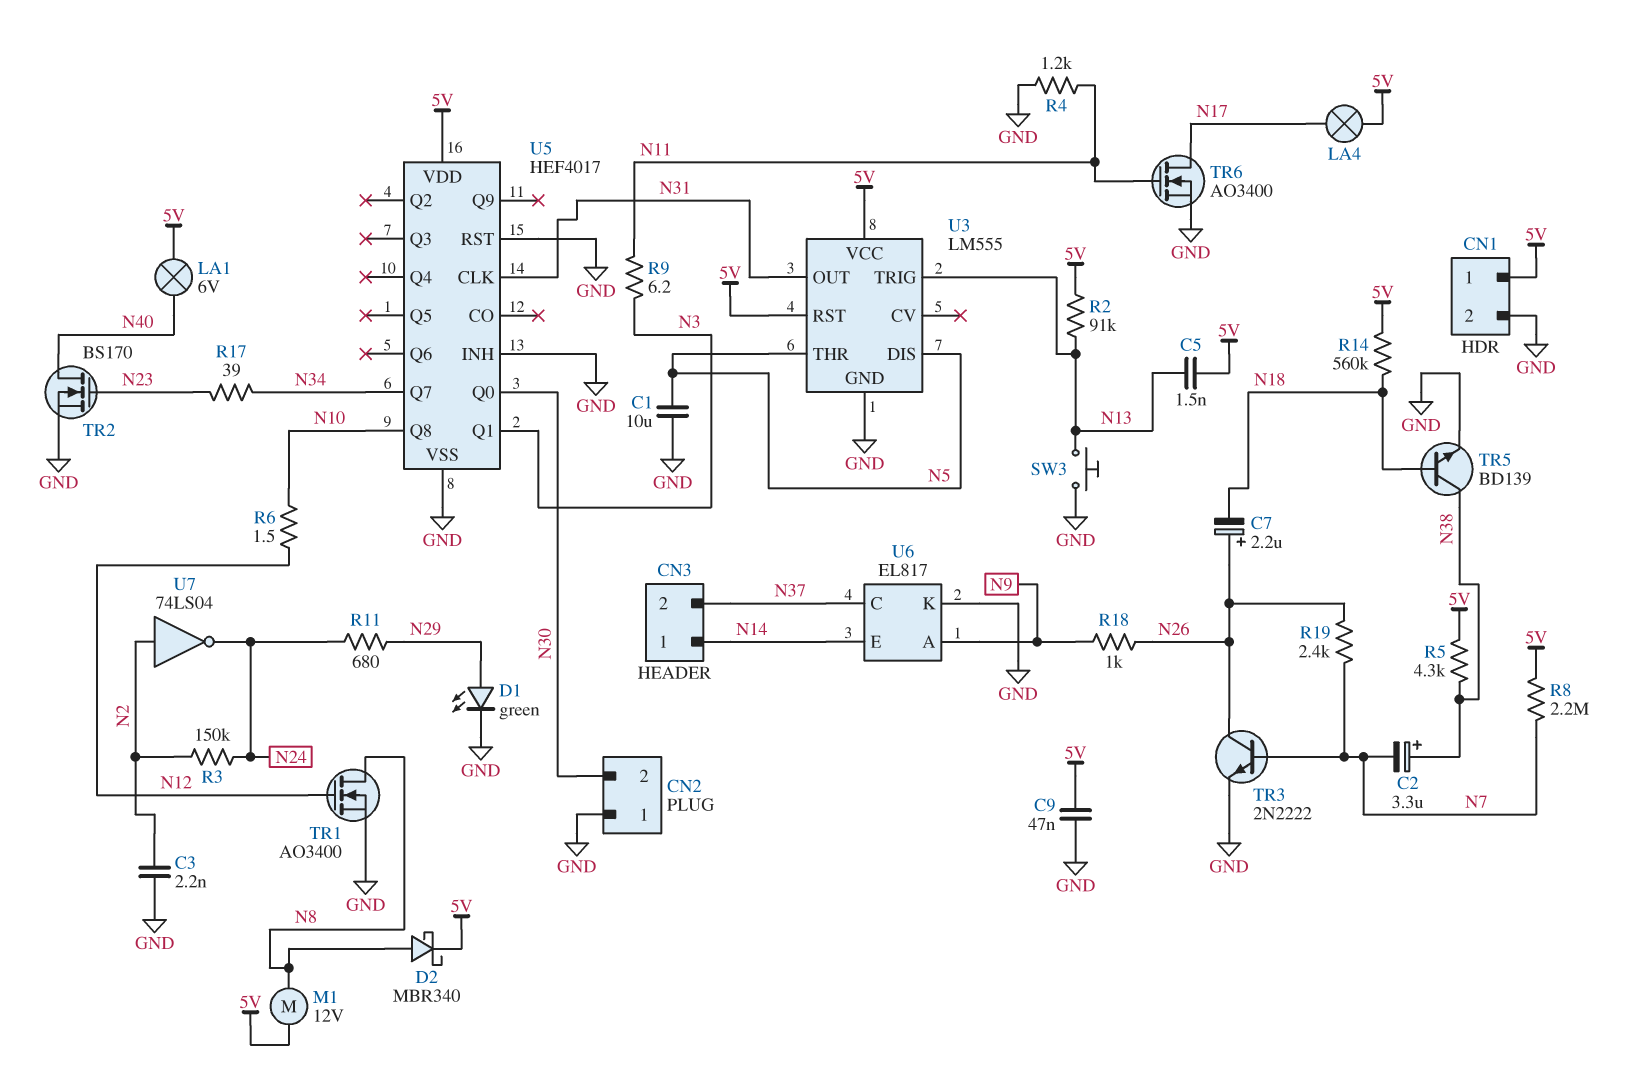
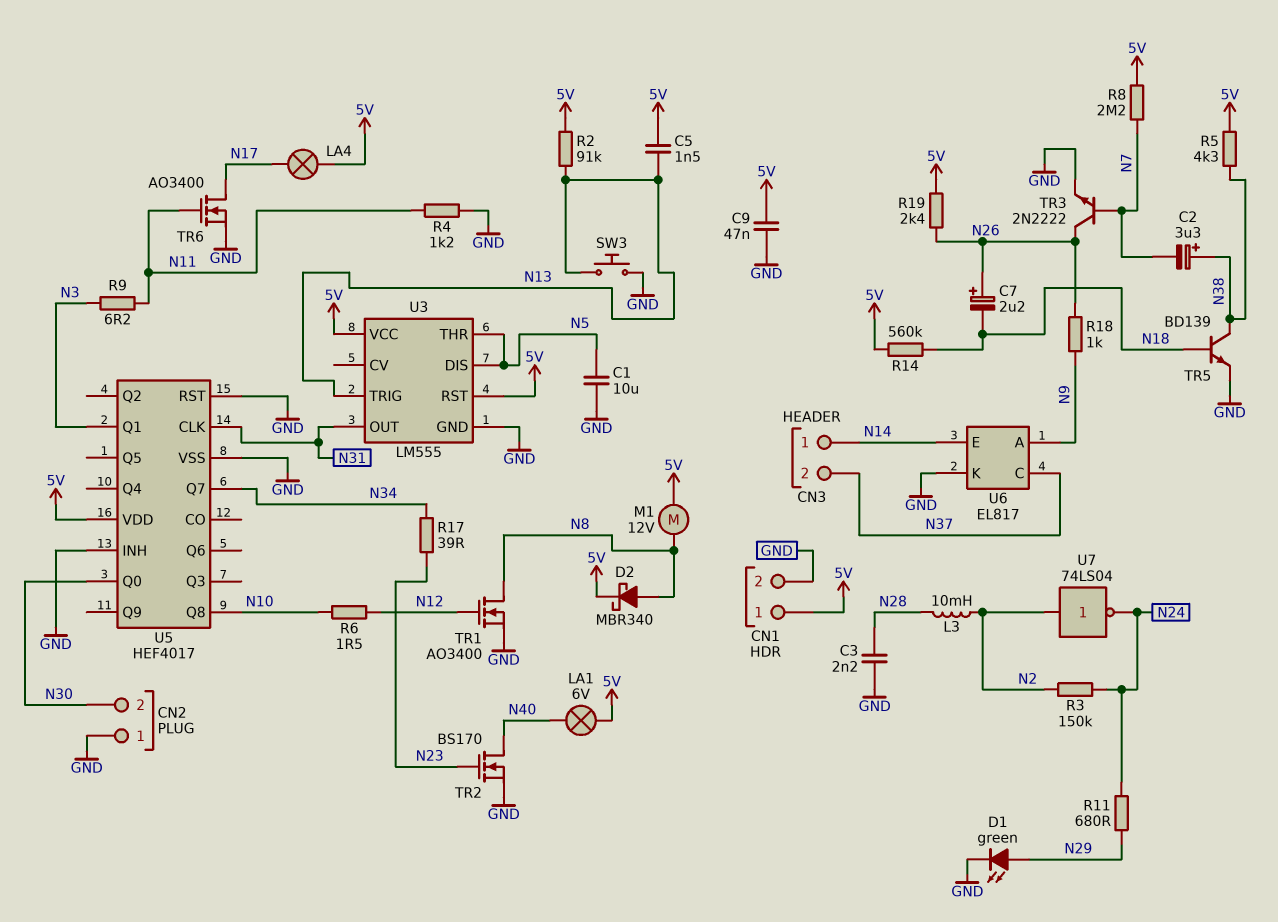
C3: 2.2nF (GND, N2) -> 2.2nF (GND, N28)
L3: none -> 10mH (N2, N28)
R19: 2.4k (N7, N26) -> 2.4k (5V, N26)

